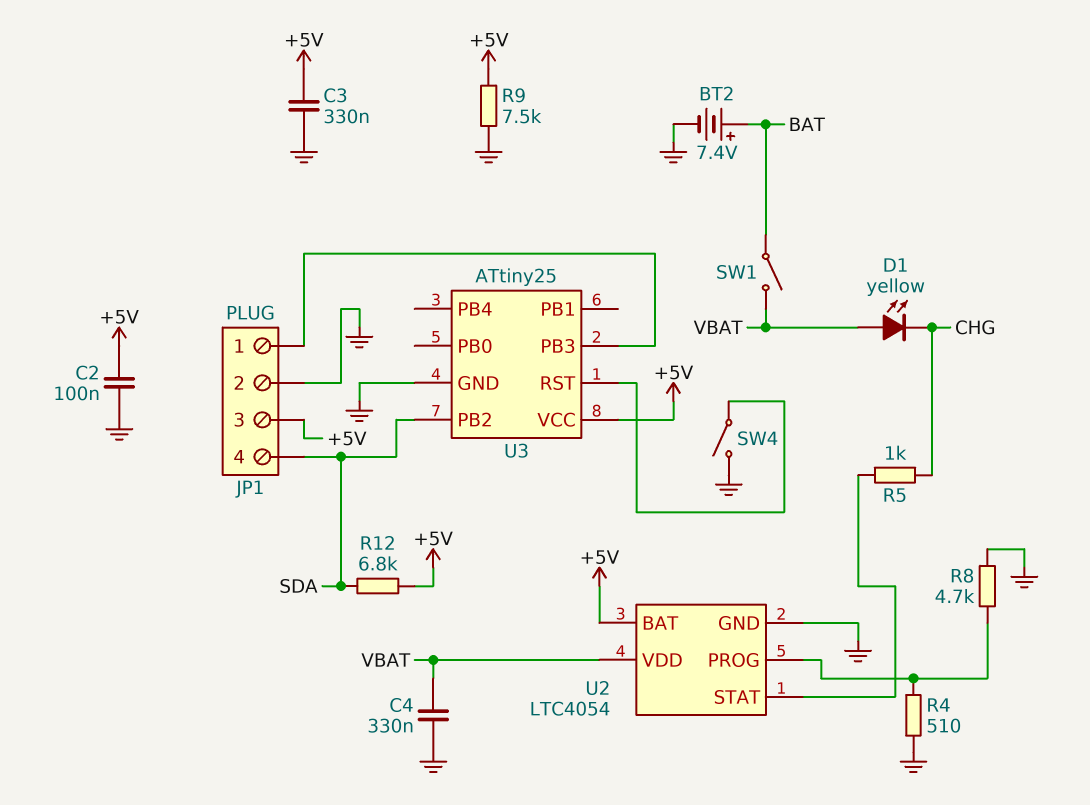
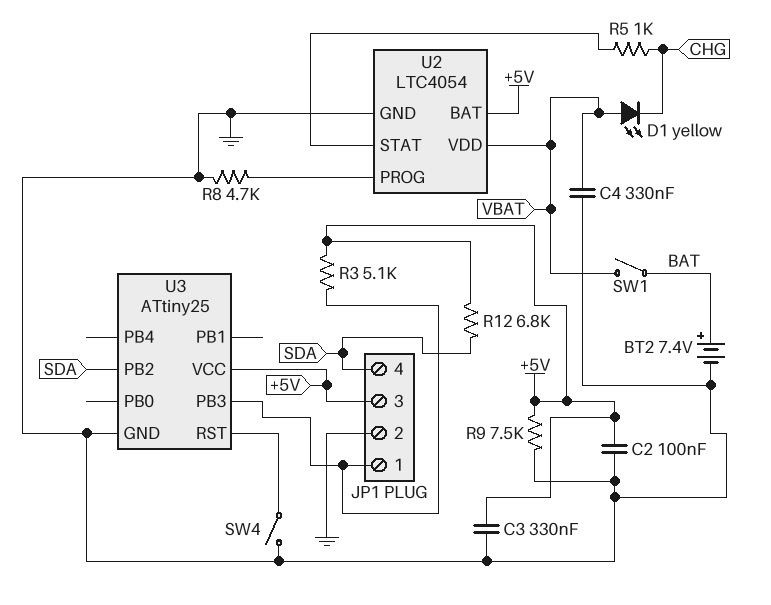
R3: none -> 5.1k (+5V, JP1/1)
R4: 510 (GND, U2/PROG) -> none

